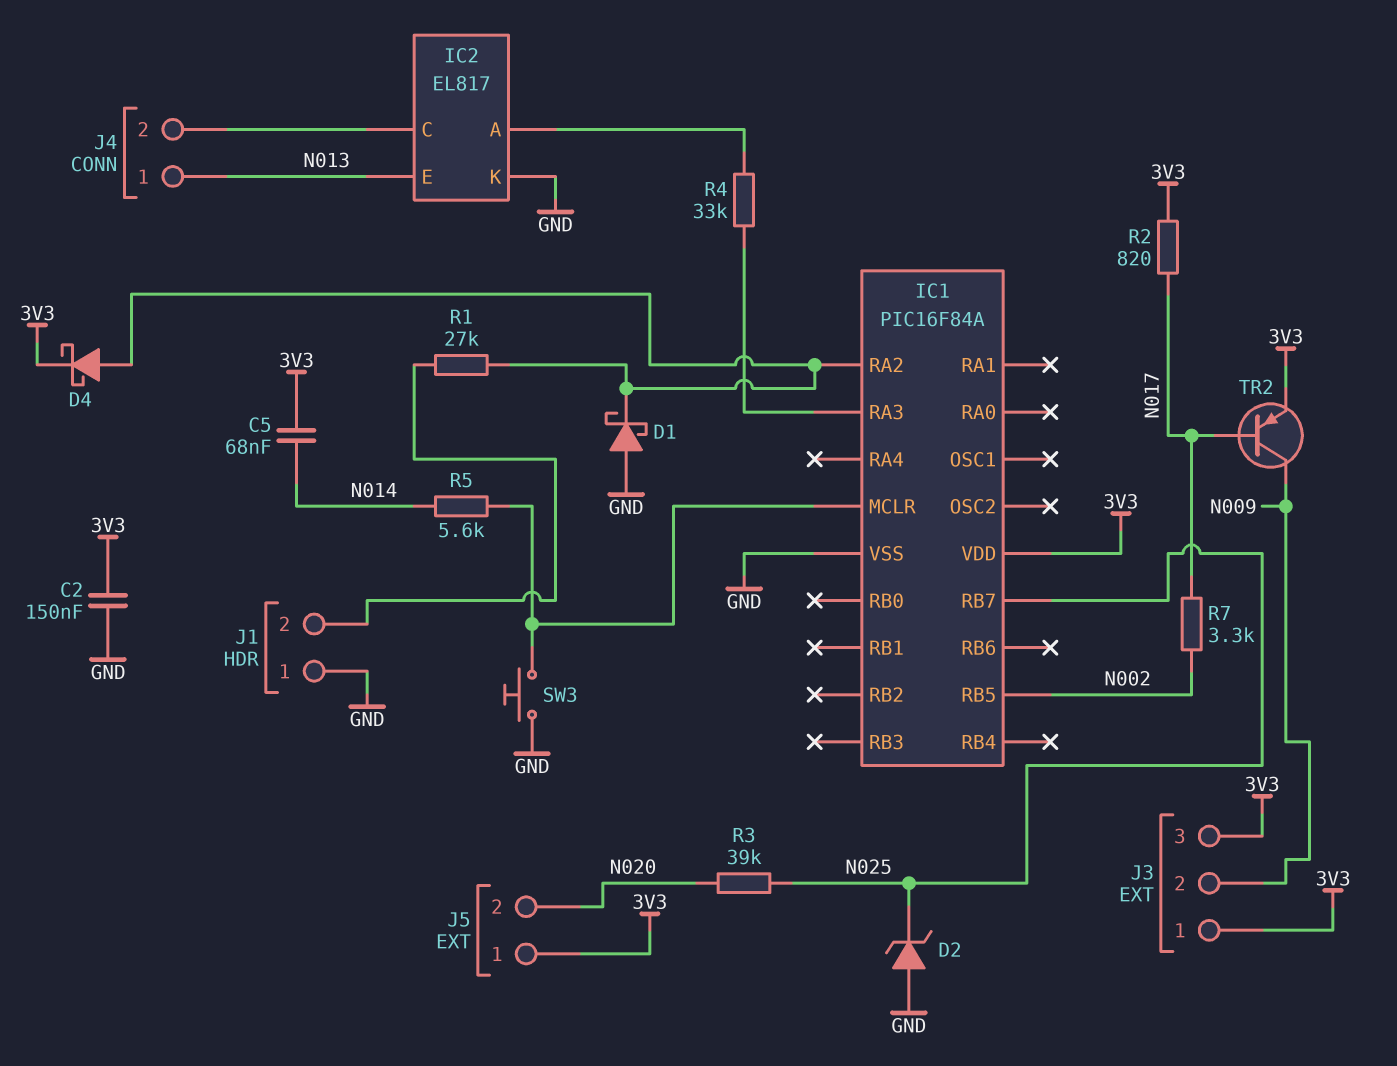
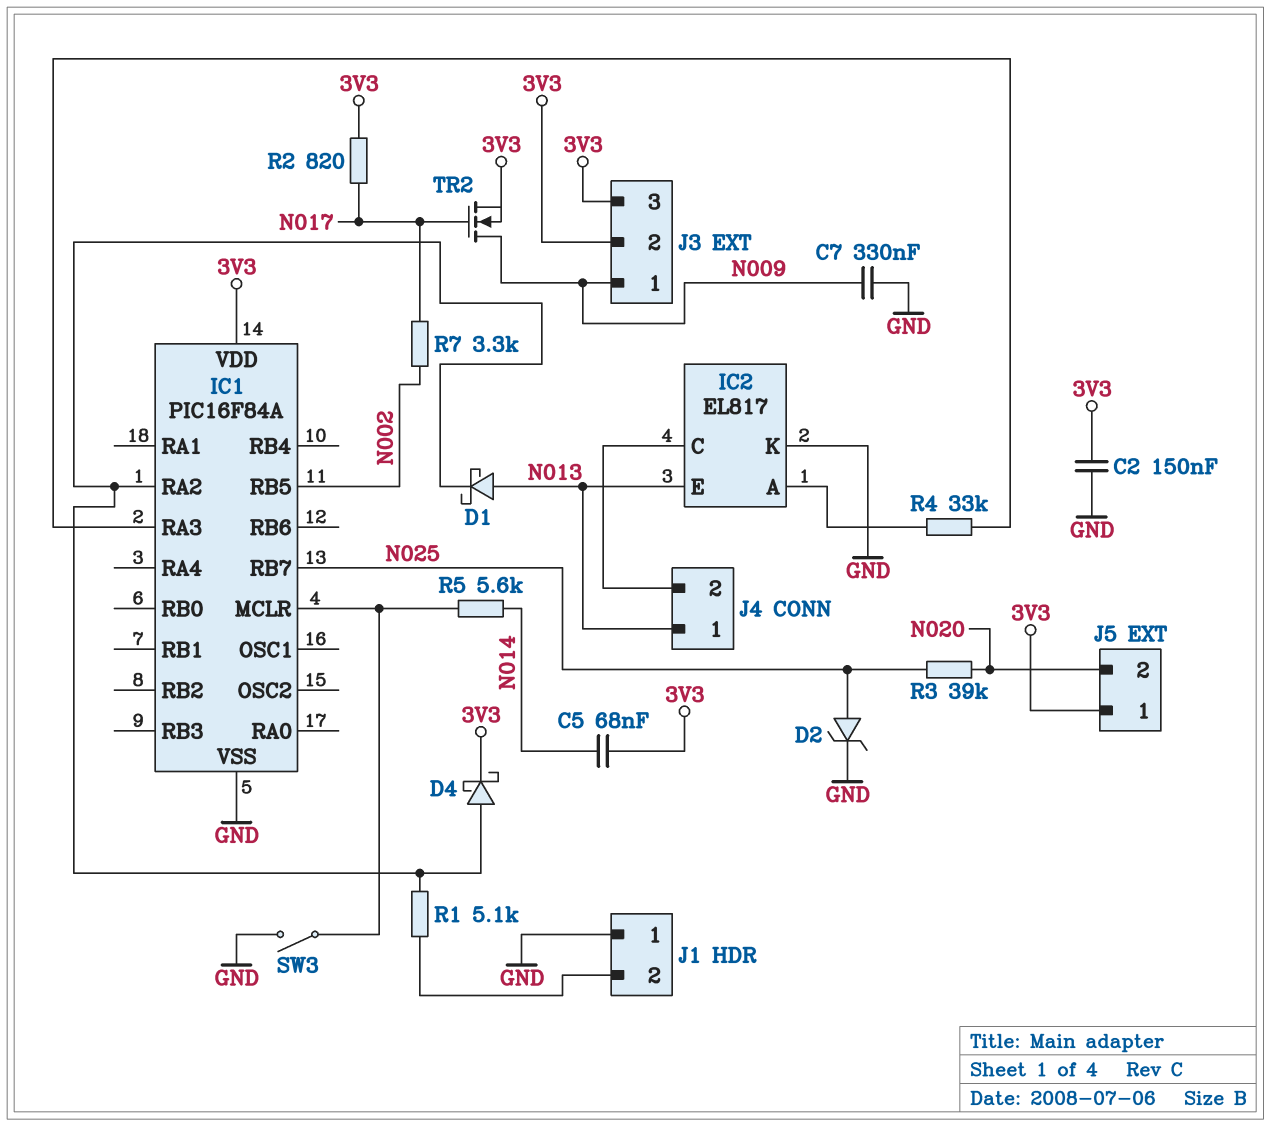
C7: none -> 330nF (GND, N009)
D1: schottky (A GND, K IC1/RA2) -> schottky (A N013, K IC1/RA2)
D2: zener (A GND, K N025) -> zener (A N025, K GND)
J3 pin 1: 3V3 -> N009
J3 pin 2: N009 -> 3V3
R1: 27k (IC1/RA2, J1/2) -> 5.1k (IC1/RA2, J1/2)
SW3: button (GND, IC1/MCLR) -> switch (GND, IC1/MCLR)
TR2: PNP (B N017, C N009, E 3V3) -> NMOS (G N017, D N009, S 3V3)

